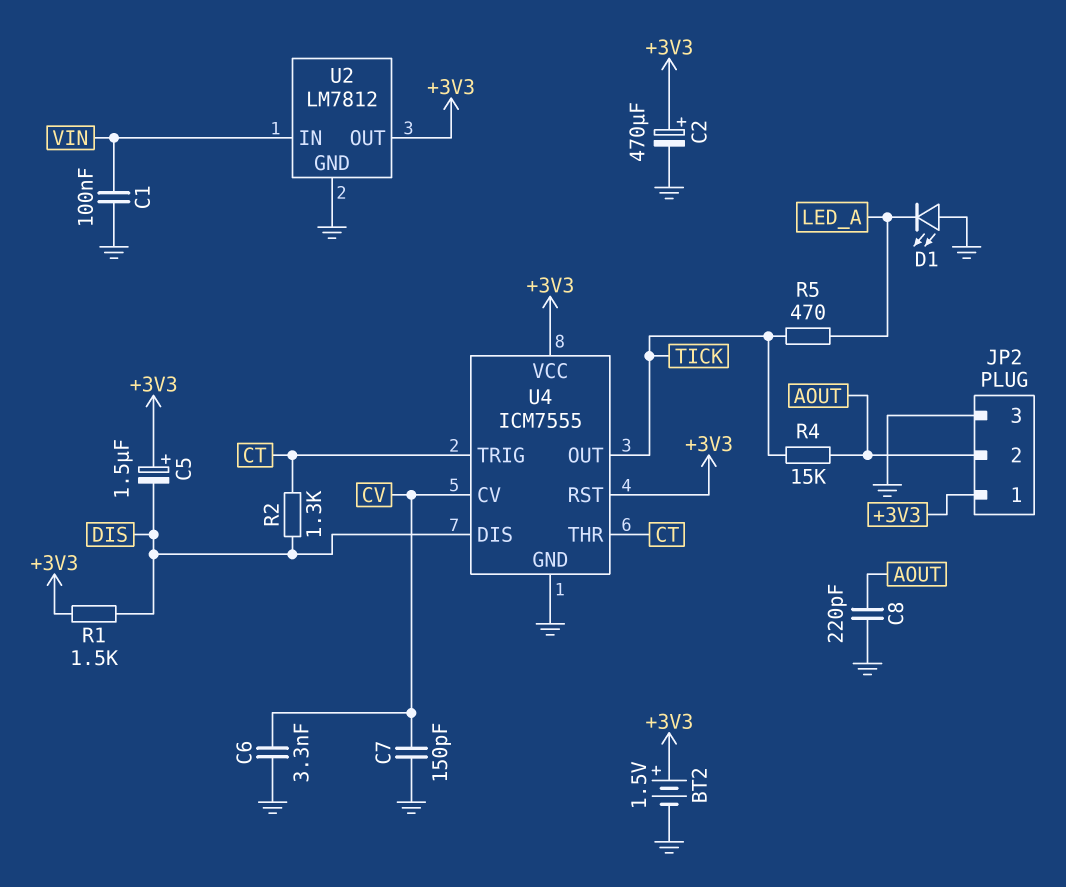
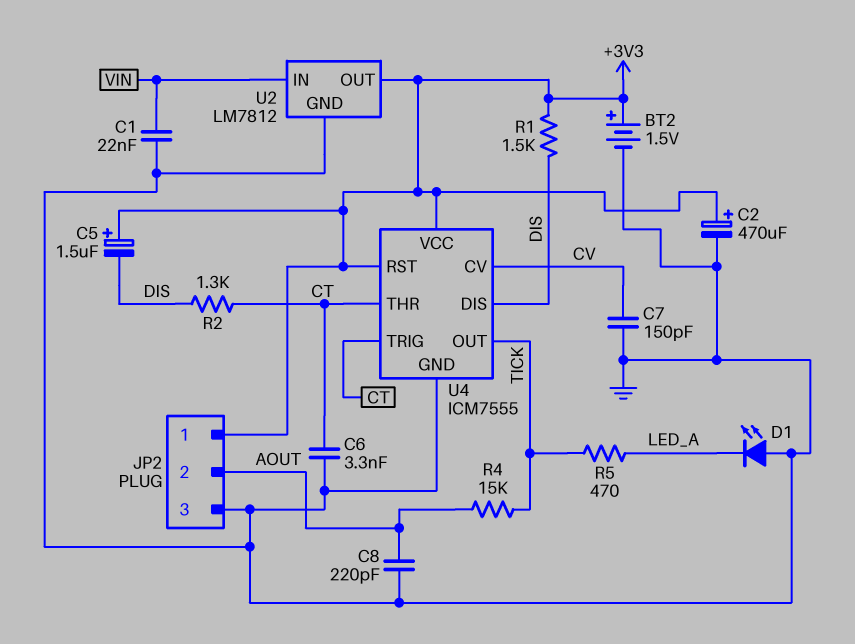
C1: 100nF (GND, VIN) -> 22nF (GND, VIN)
C6: 3.3nF (CV, GND) -> 3.3nF (CT, GND)

